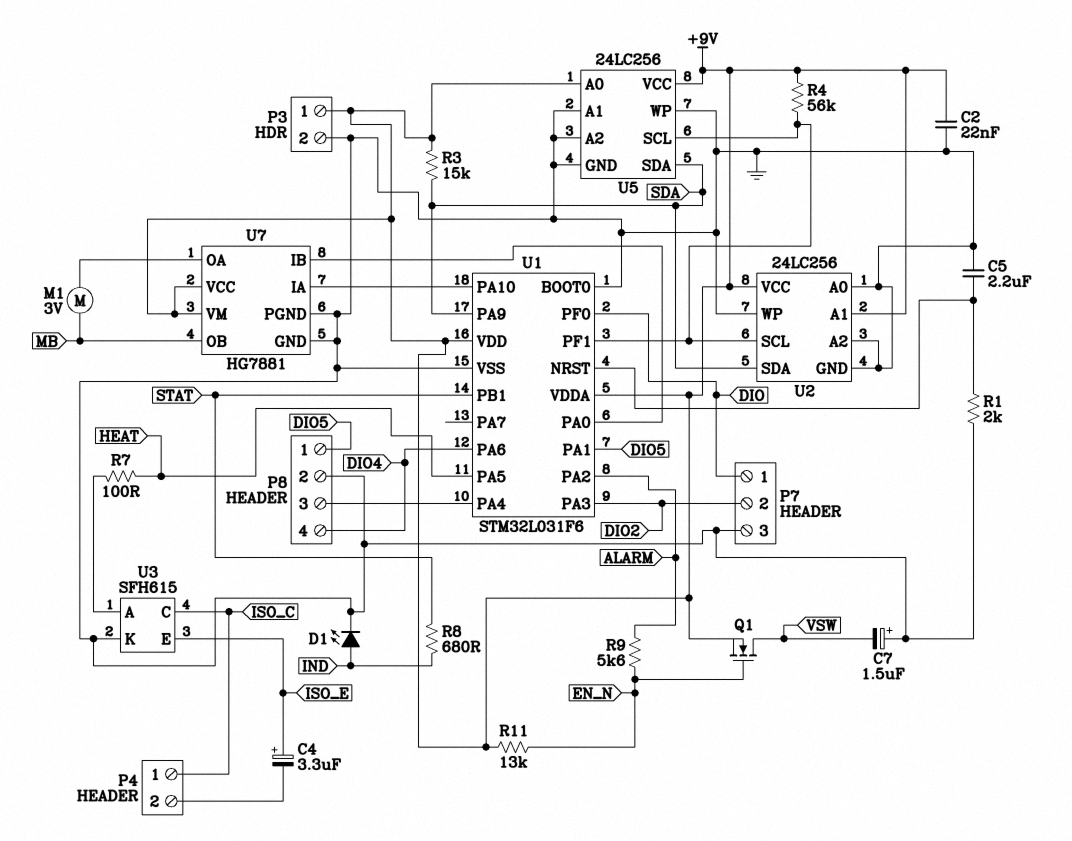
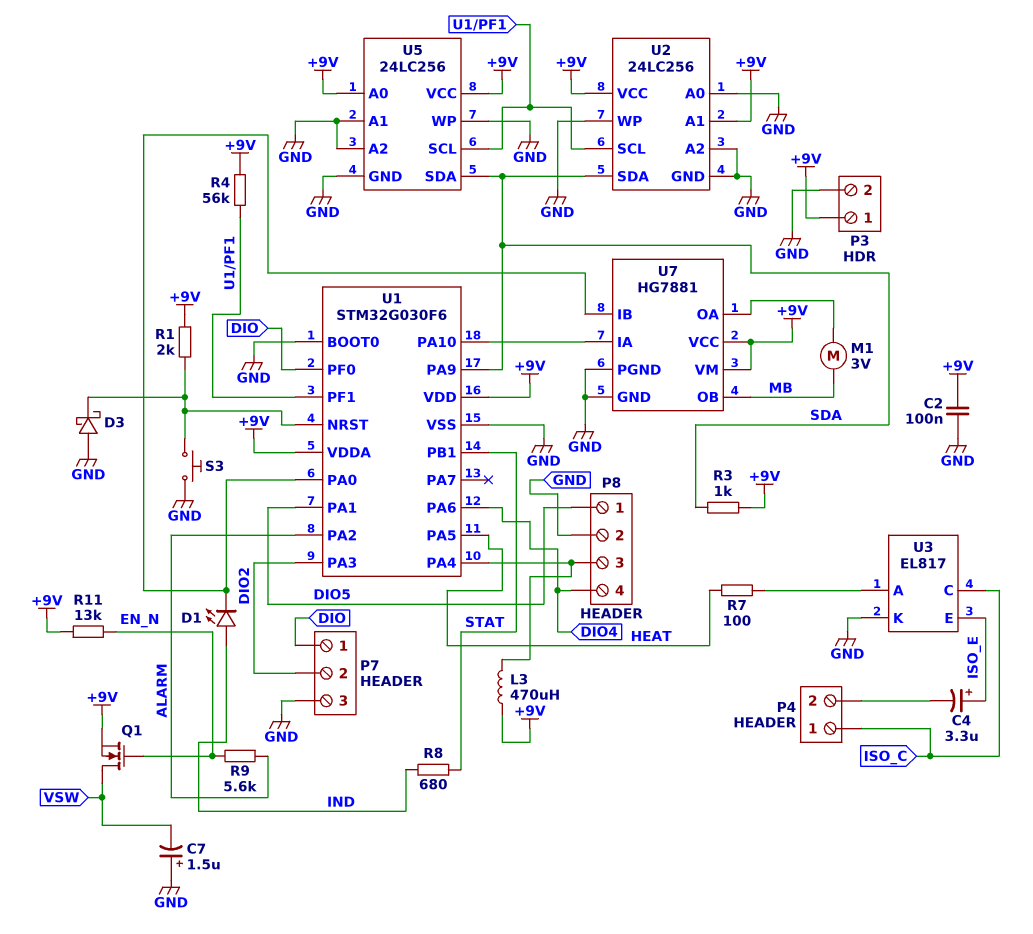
C2: 22nF (+9V, GND) -> 100nF (+9V, GND)
C5: 2.2uF (GND, U1/NRST) -> none
D1: LED (A IND, K GND) -> LED (A IND, K U1/PA0)
D3: none -> schottky (A GND, K U1/NRST)
L3: none -> 470uH (+9V, P8/3)
R1: 2k (GND, U1/NRST) -> 2k (+9V, U1/NRST)
R3: 15k (+9V, SDA) -> 1k (+9V, SDA)
S3: none -> button (GND, U1/NRST)
U1: STM32L031F6 -> STM32G030F6
U3: SFH615 -> EL817

